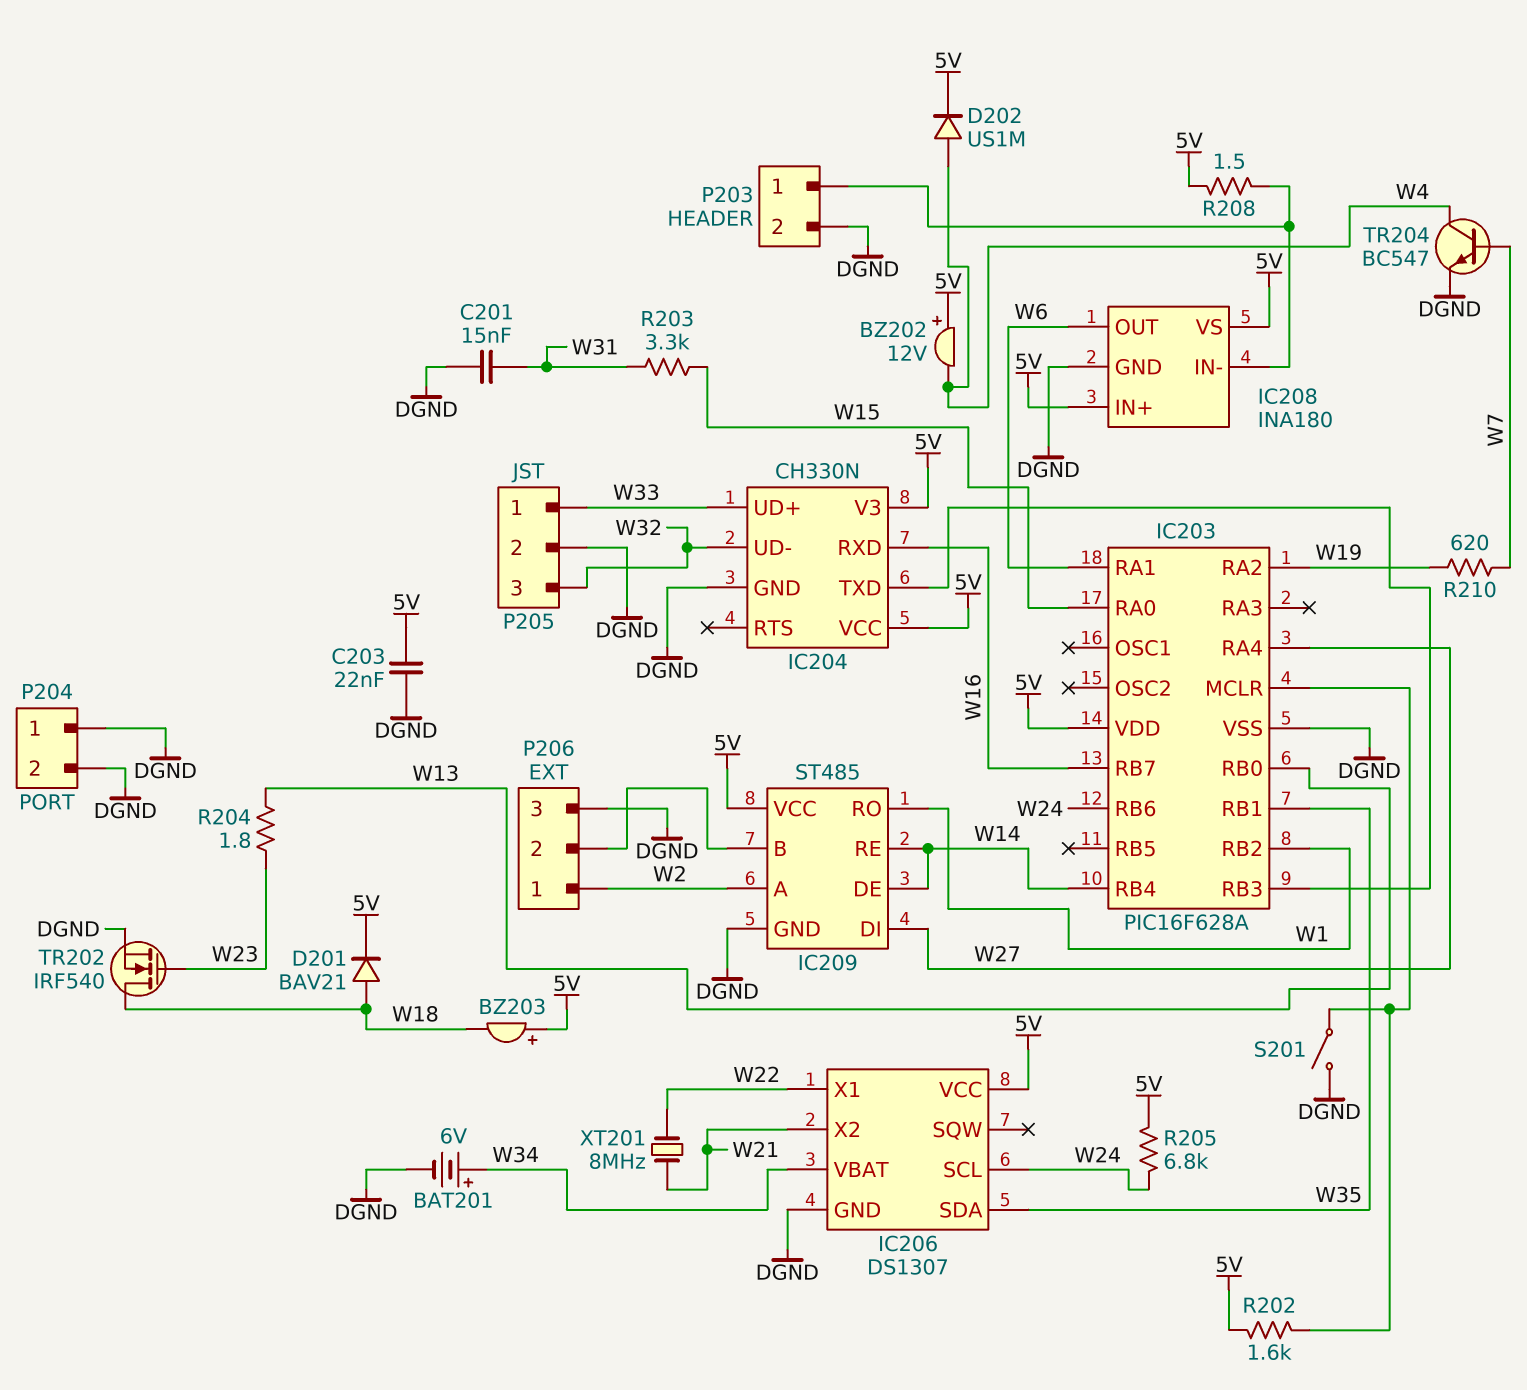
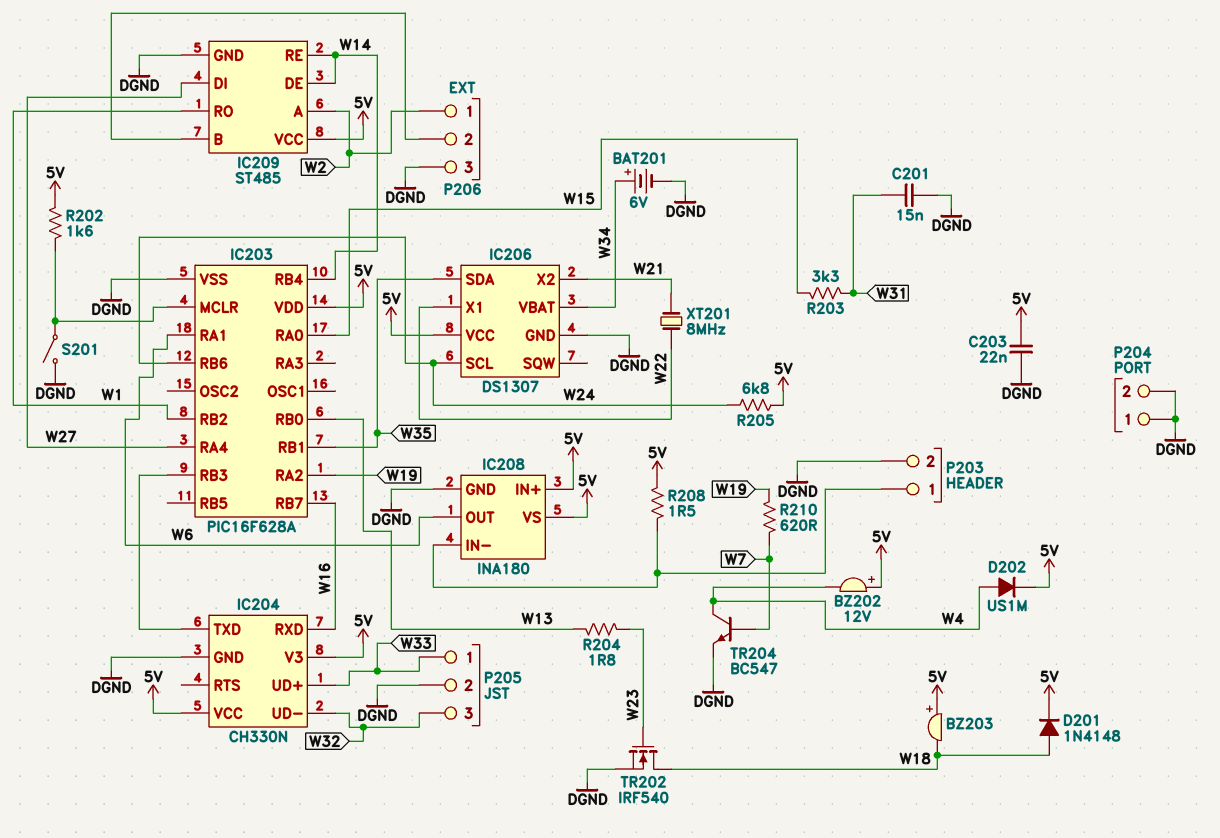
D201: diode BAV21 (A W18, K 5V) -> diode 1N4148 (A W18, K 5V)

